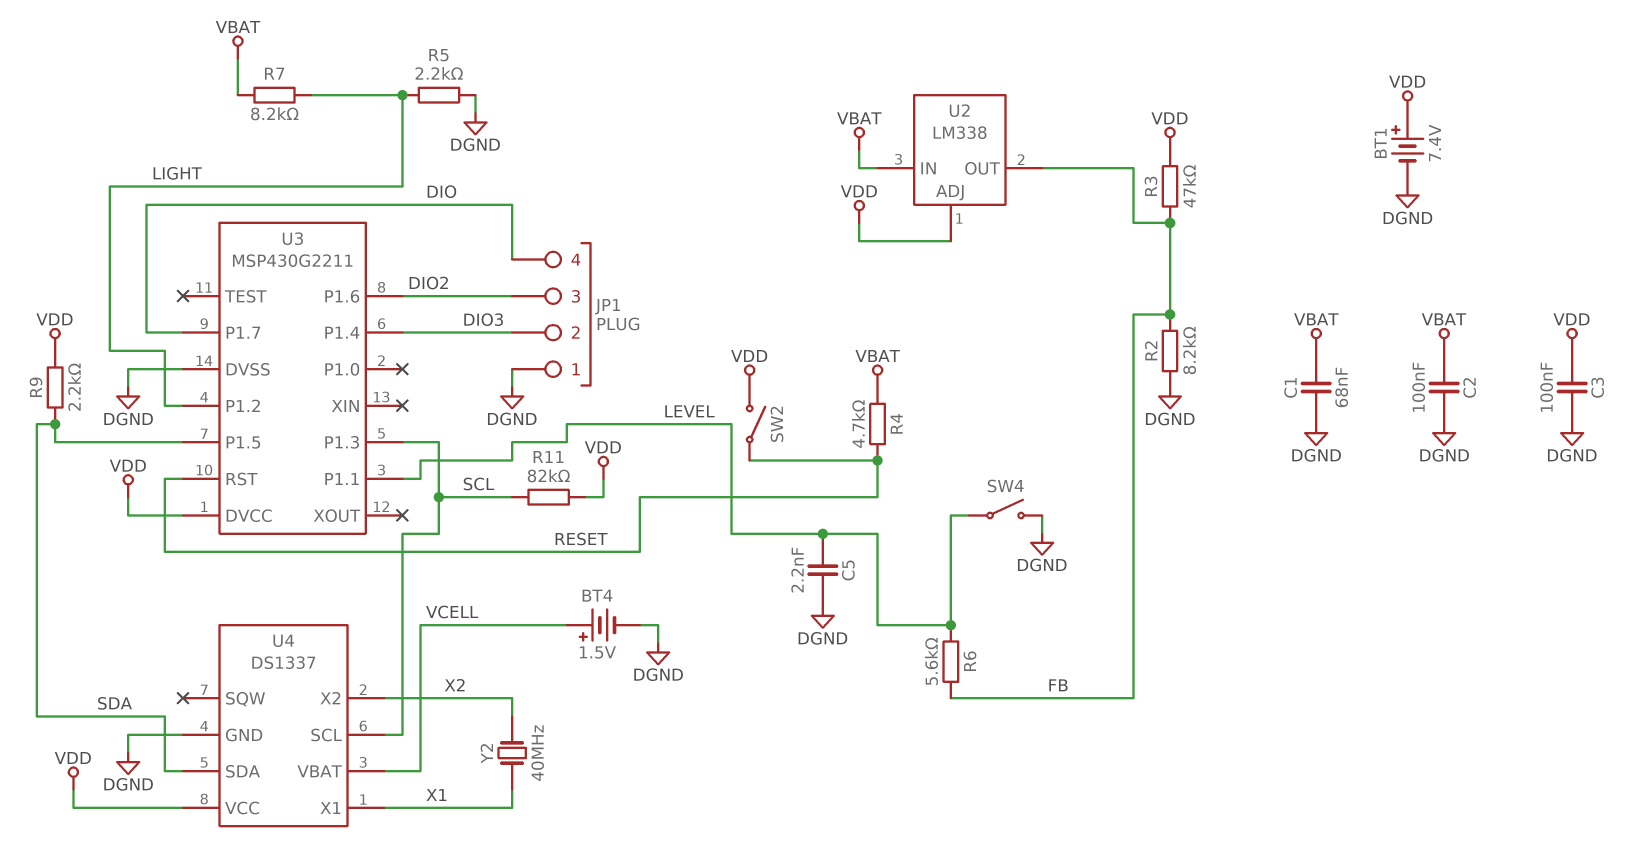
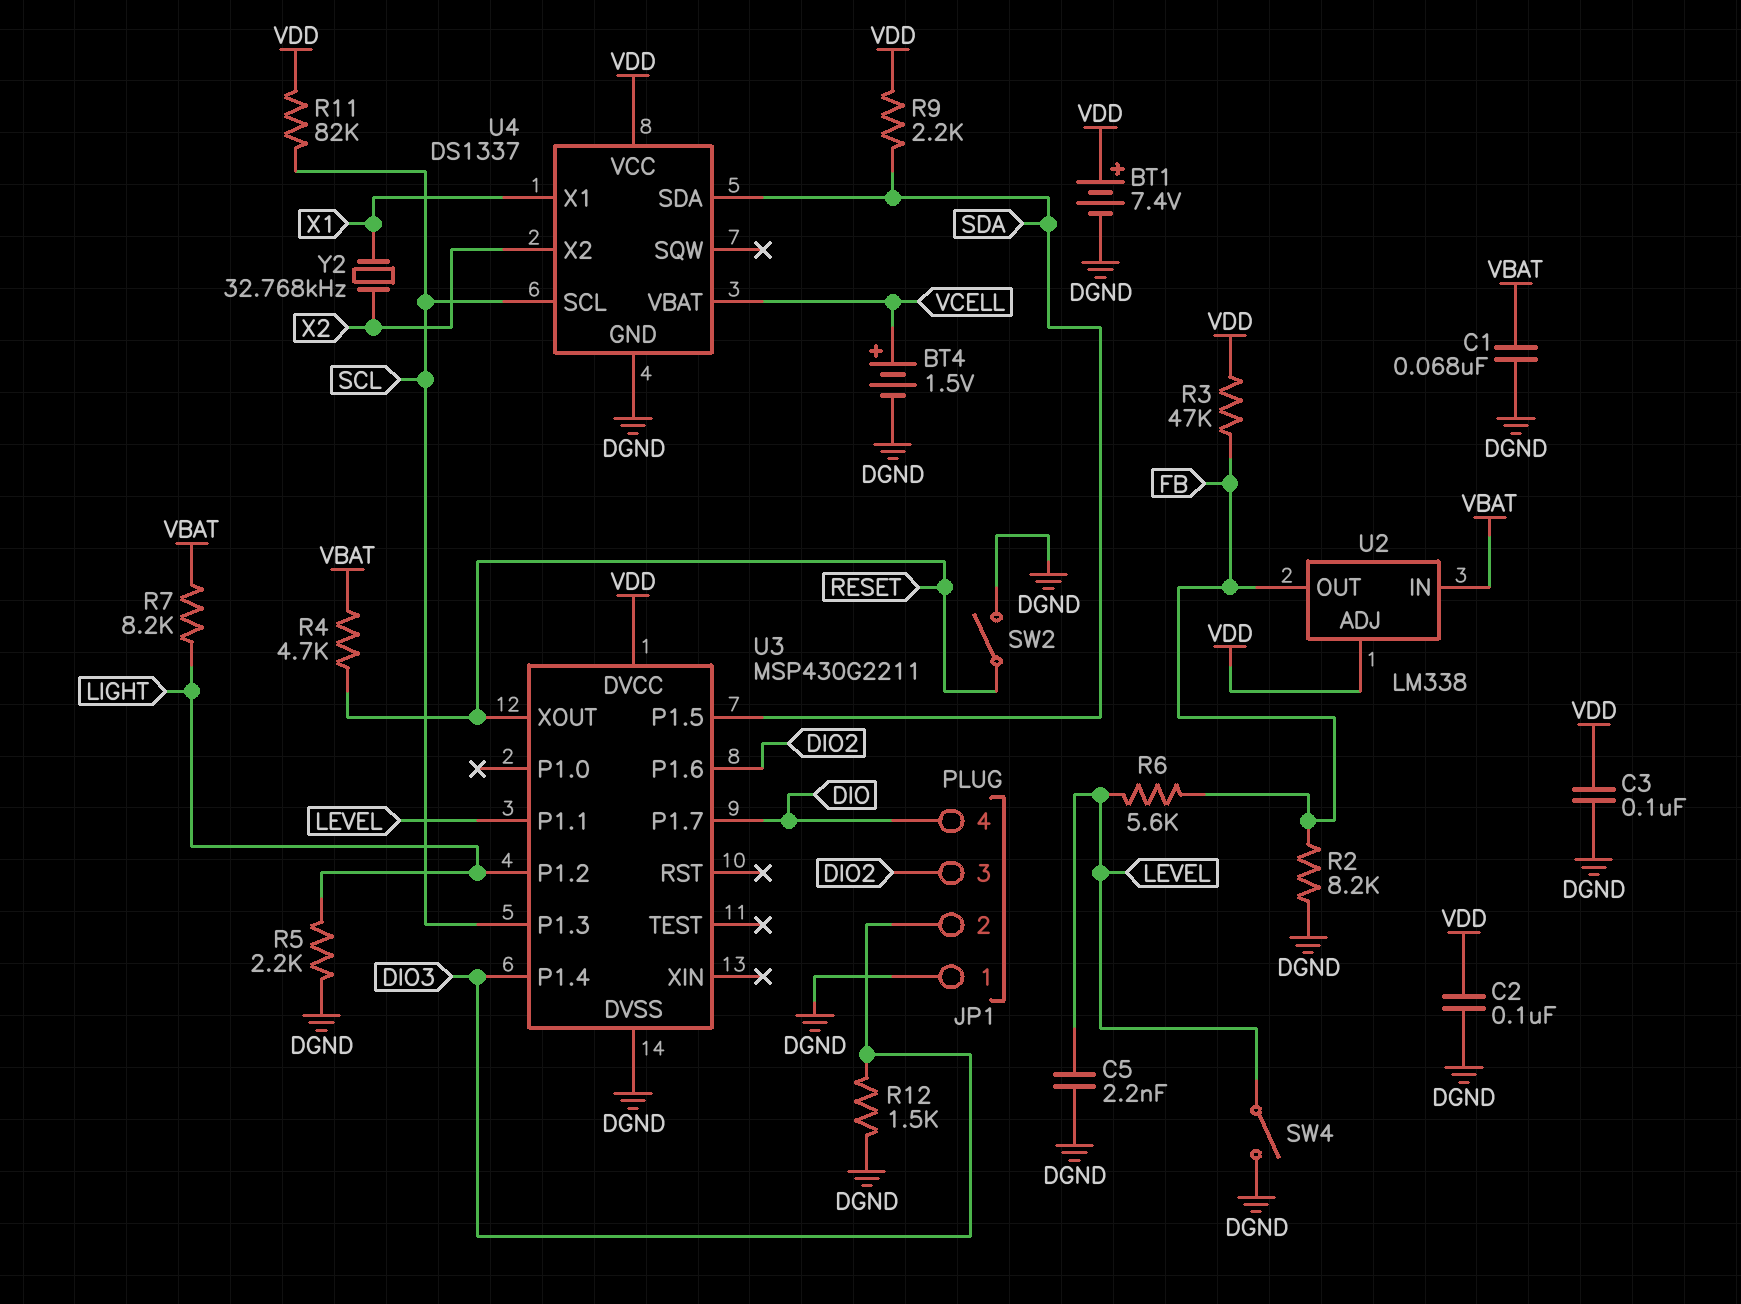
C2: 100nF (DGND, VBAT) -> 100nF (DGND, VDD)
R12: none -> 1.5k (DGND, DIO3)
SW2: switch (RESET, VDD) -> switch (DGND, RESET)
U3 pin RST: RESET -> none
U3 pin XOUT: none -> RESET
Y2: 40MHz (X1, X2) -> 32.768kHz (X1, X2)

